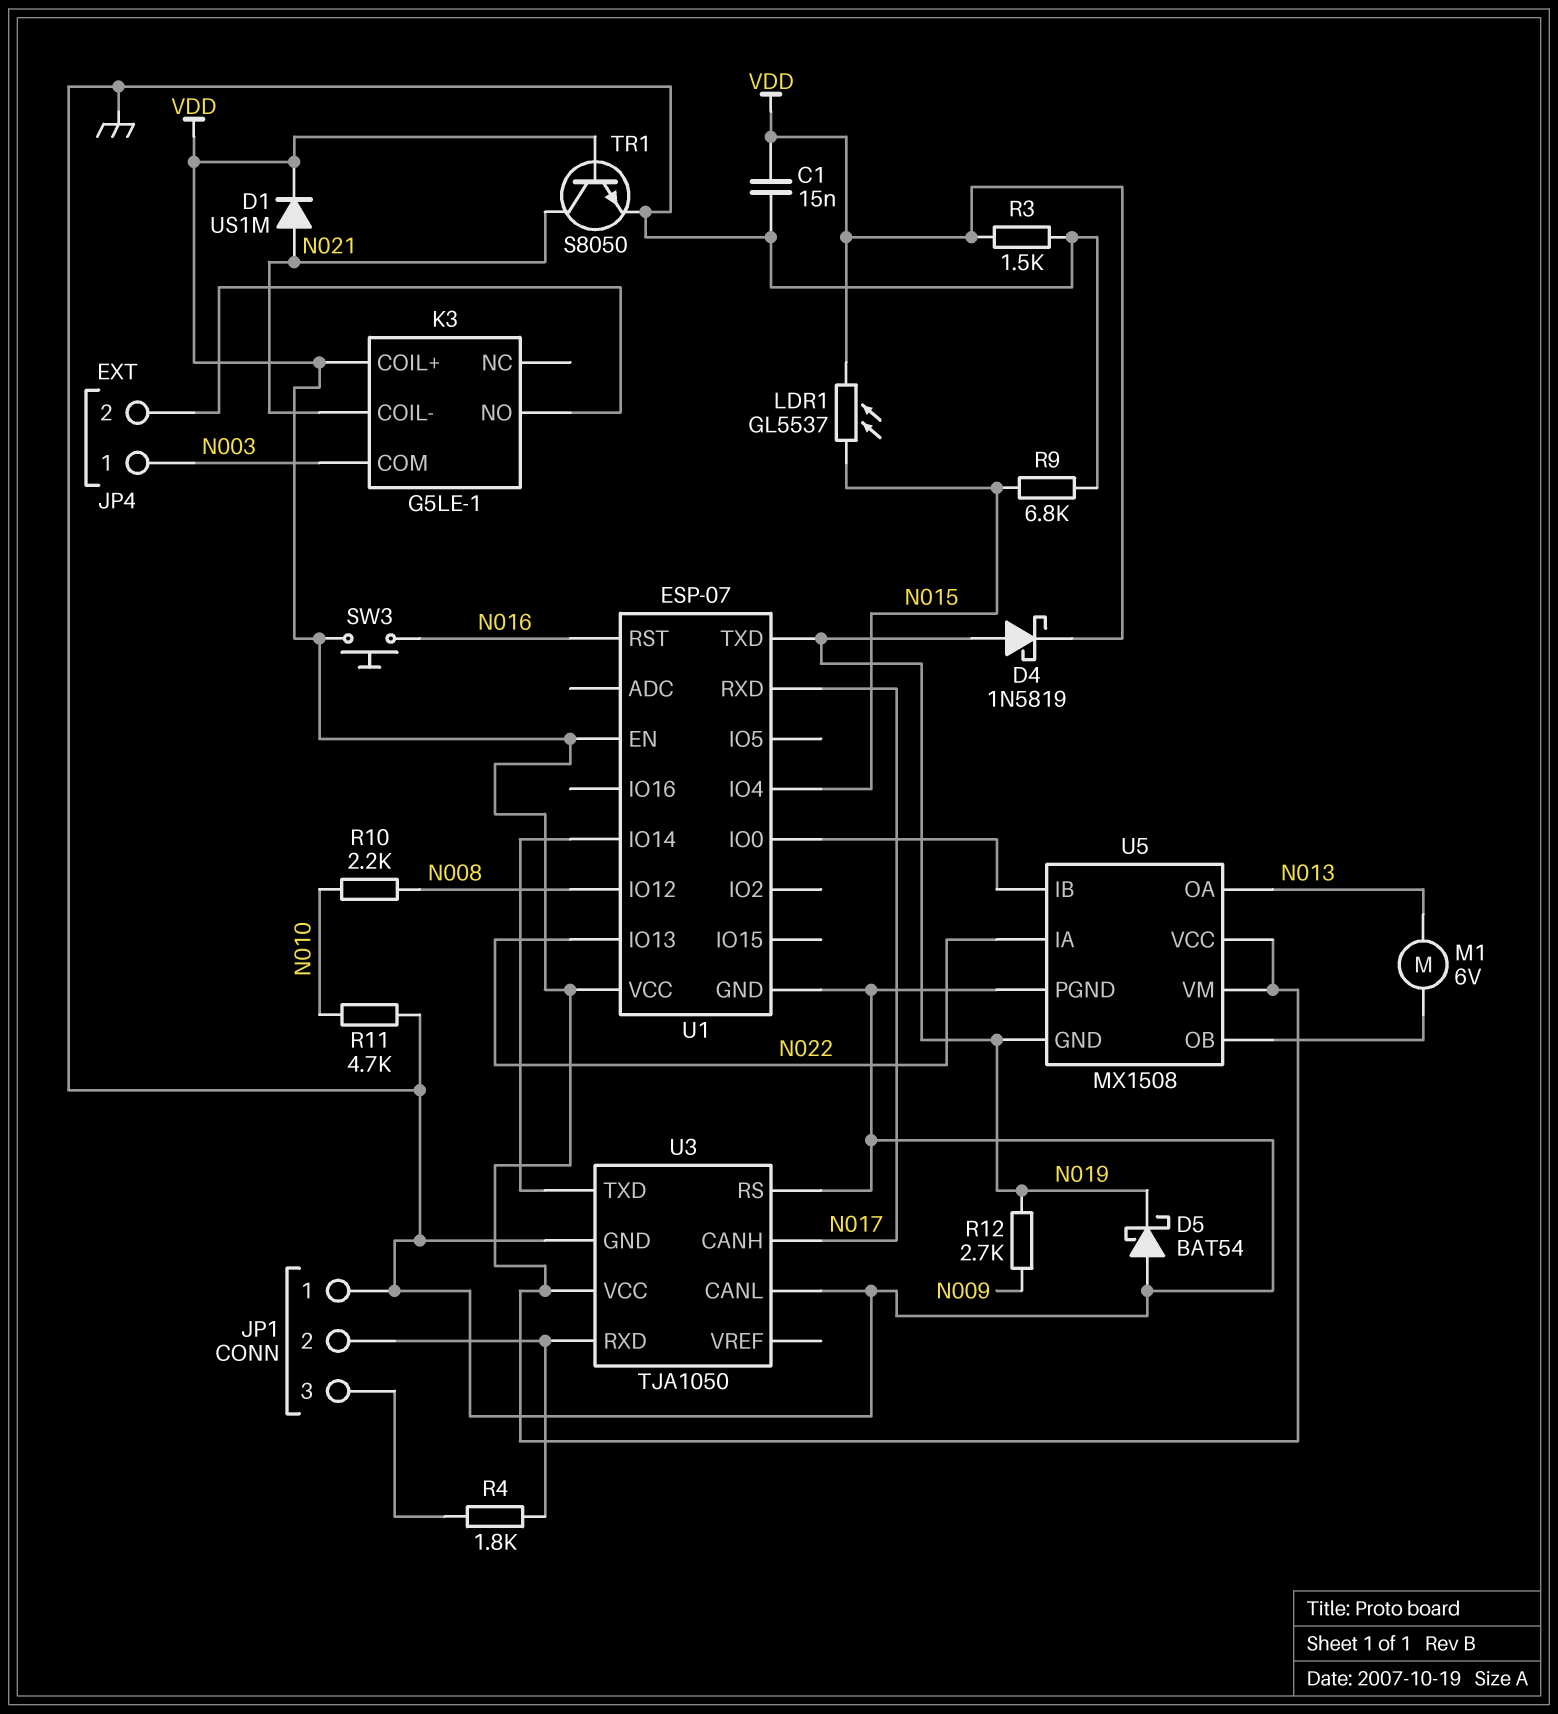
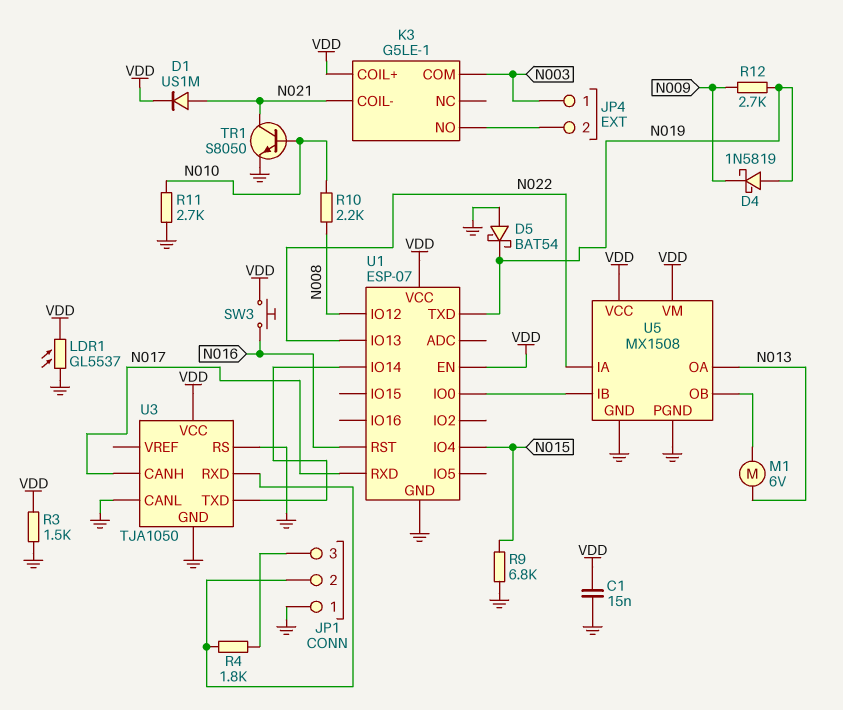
D4: schottky 1N5819 (A N019, K VDD) -> schottky 1N5819 (A N019, K N009)
LDR1: GL5537 (N015, VDD) -> GL5537 (GND, VDD)
R11: 4.7k (GND, N010) -> 2.7k (GND, N010)
TR1: NPN S8050 (B VDD, C N021, E GND) -> NPN S8050 (B N010, C N021, E GND)
U5 pin GND: N019 -> GND

